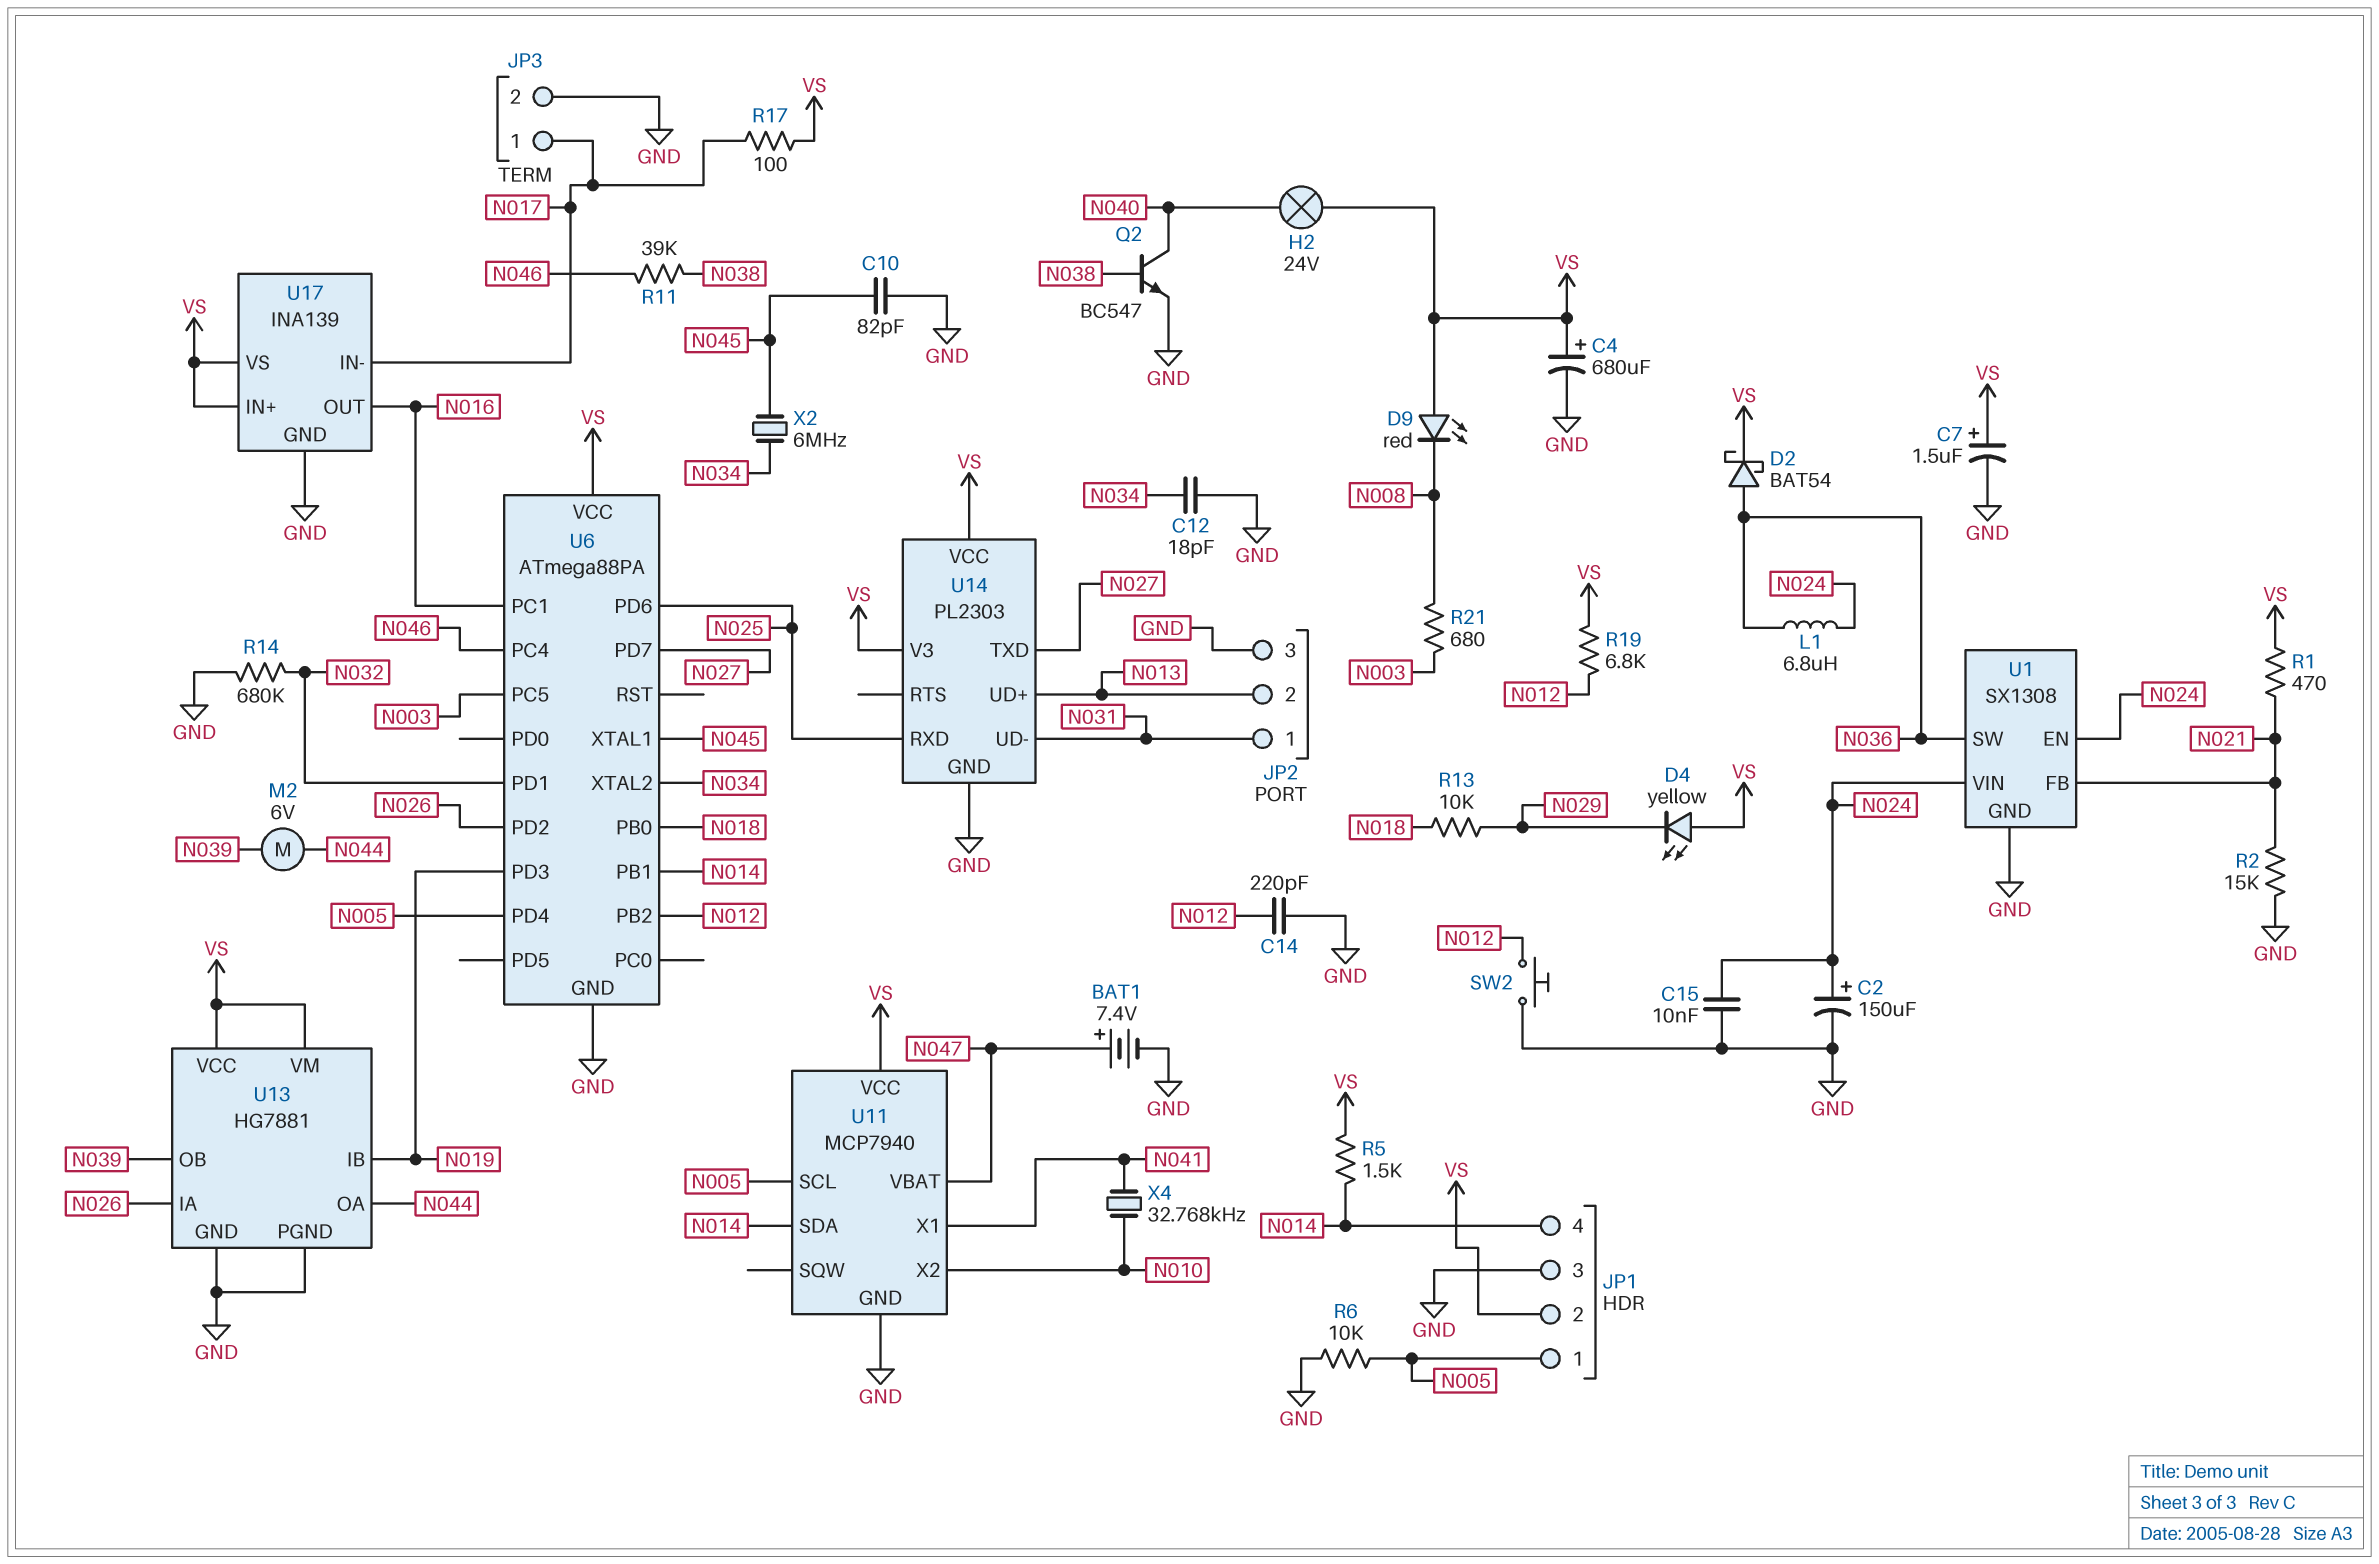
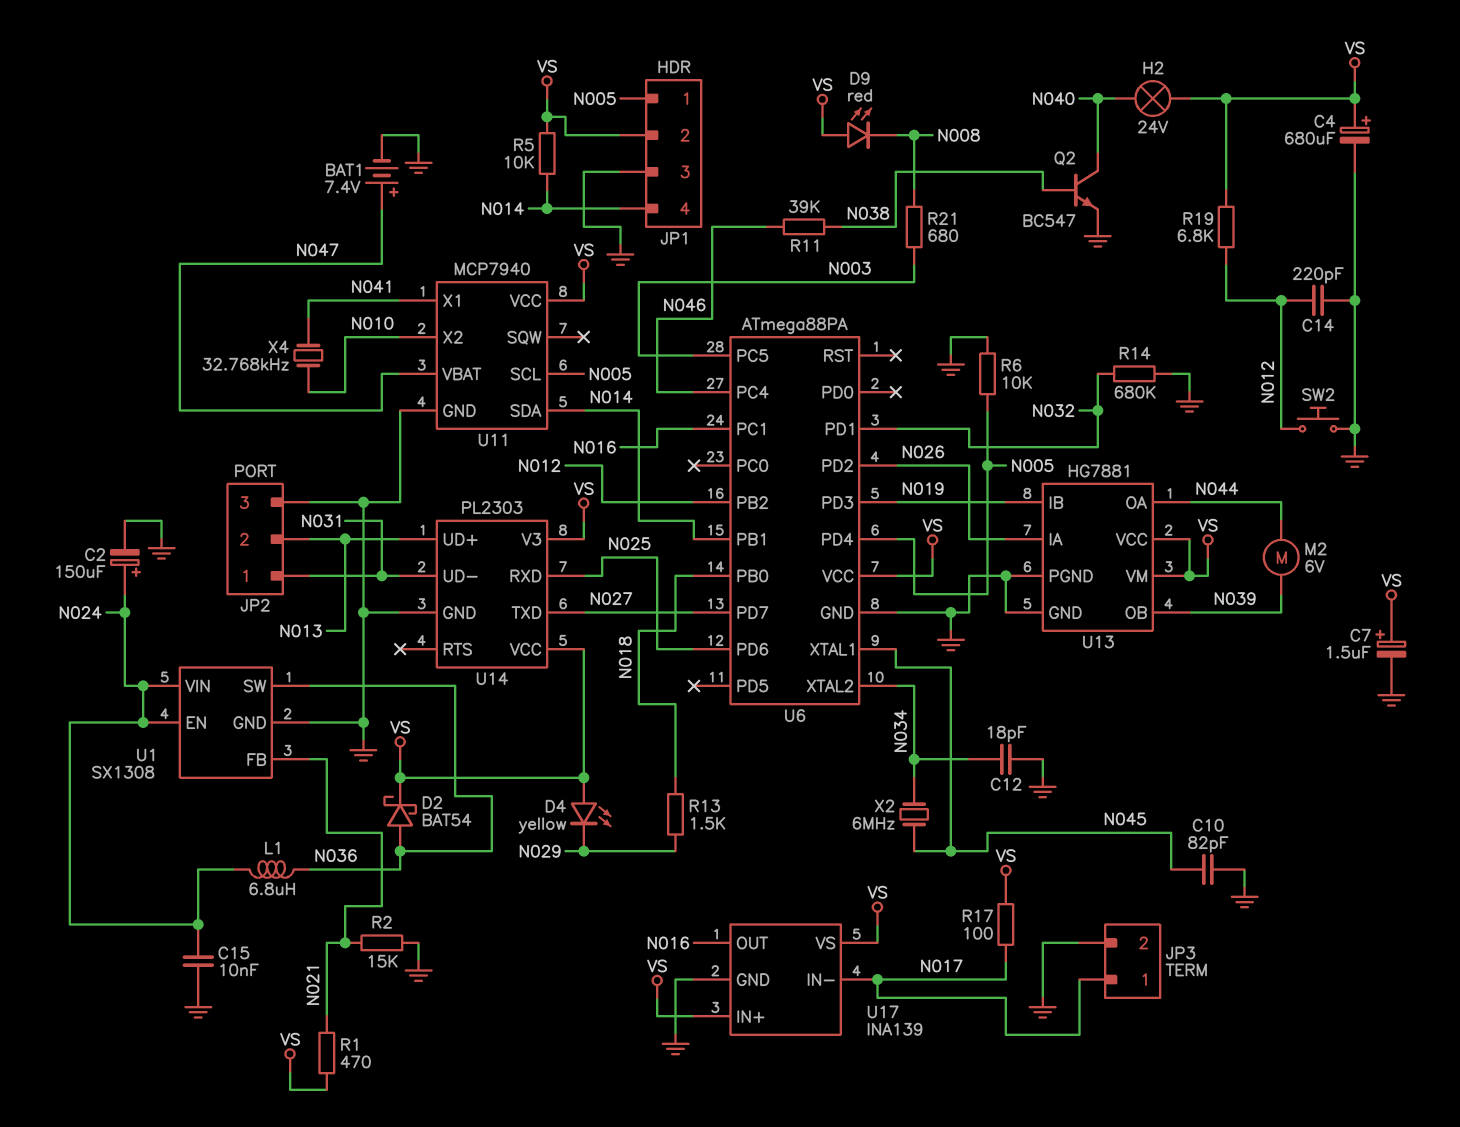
R5: 1.5k (N014, VS) -> 10k (N014, VS)
R13: 10k (N018, N029) -> 1.5k (N018, N029)

